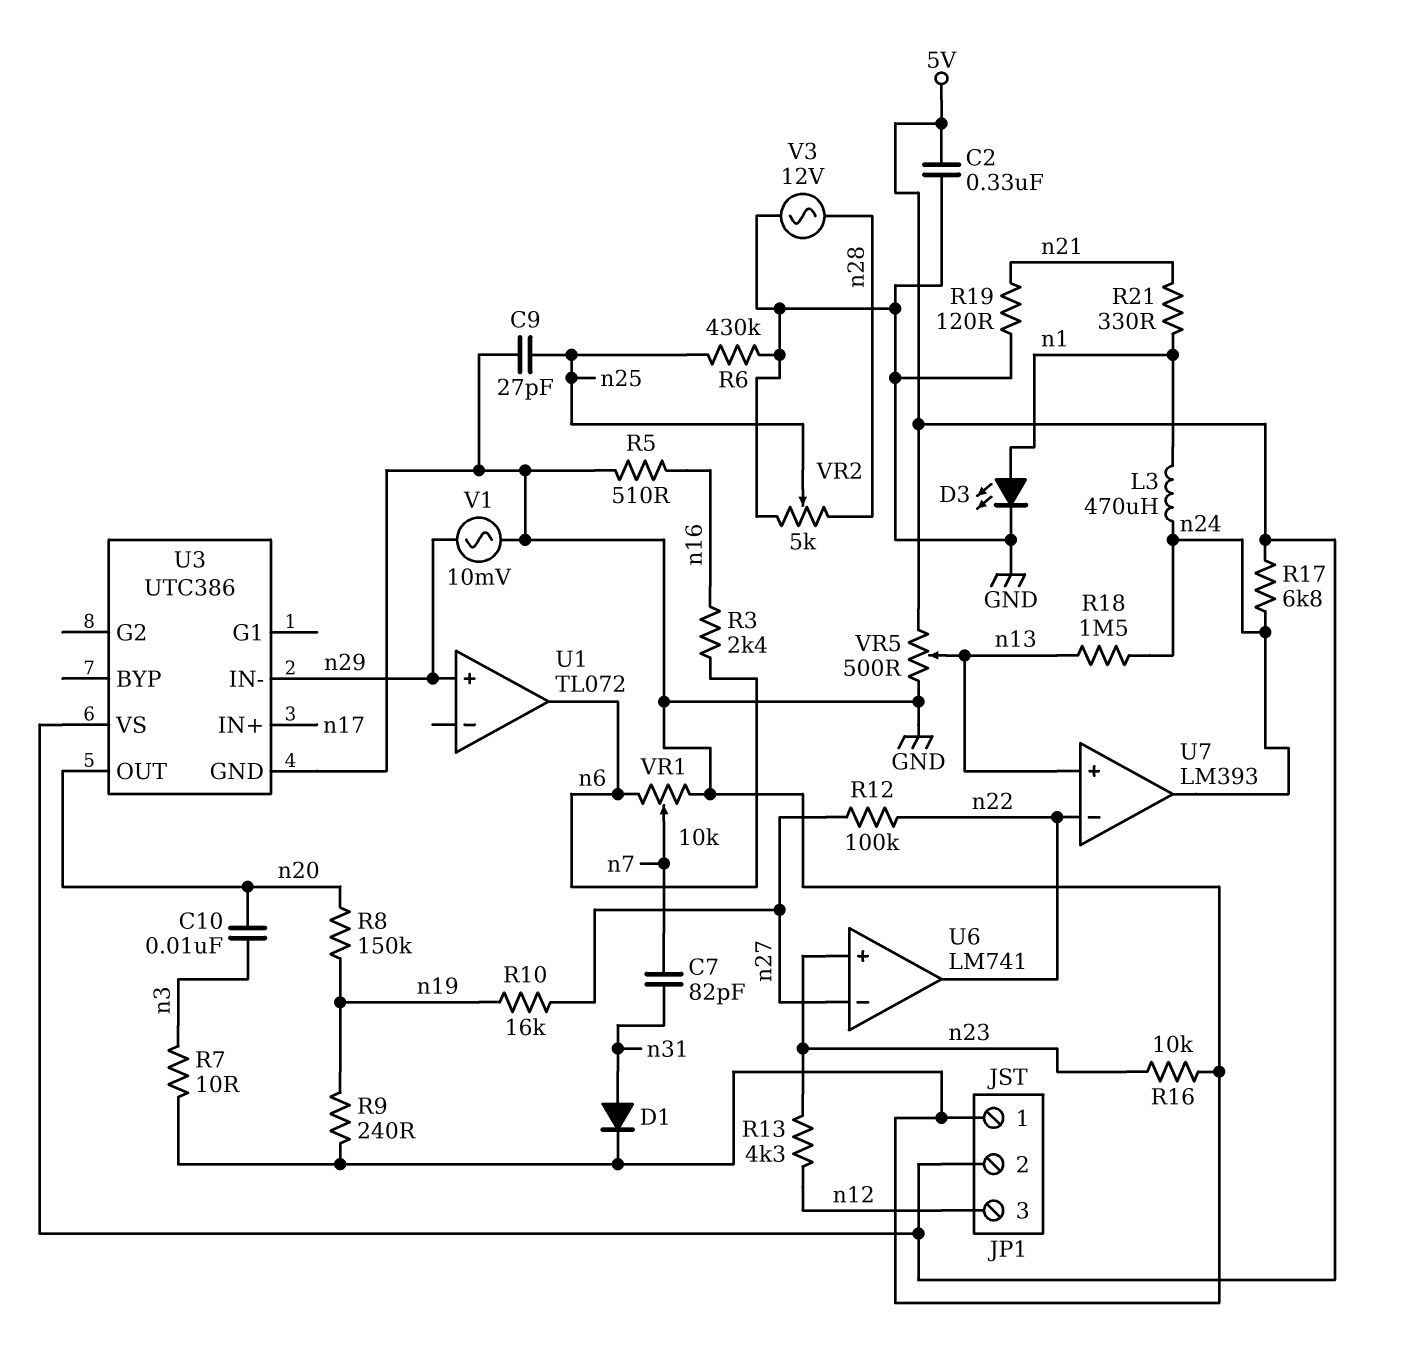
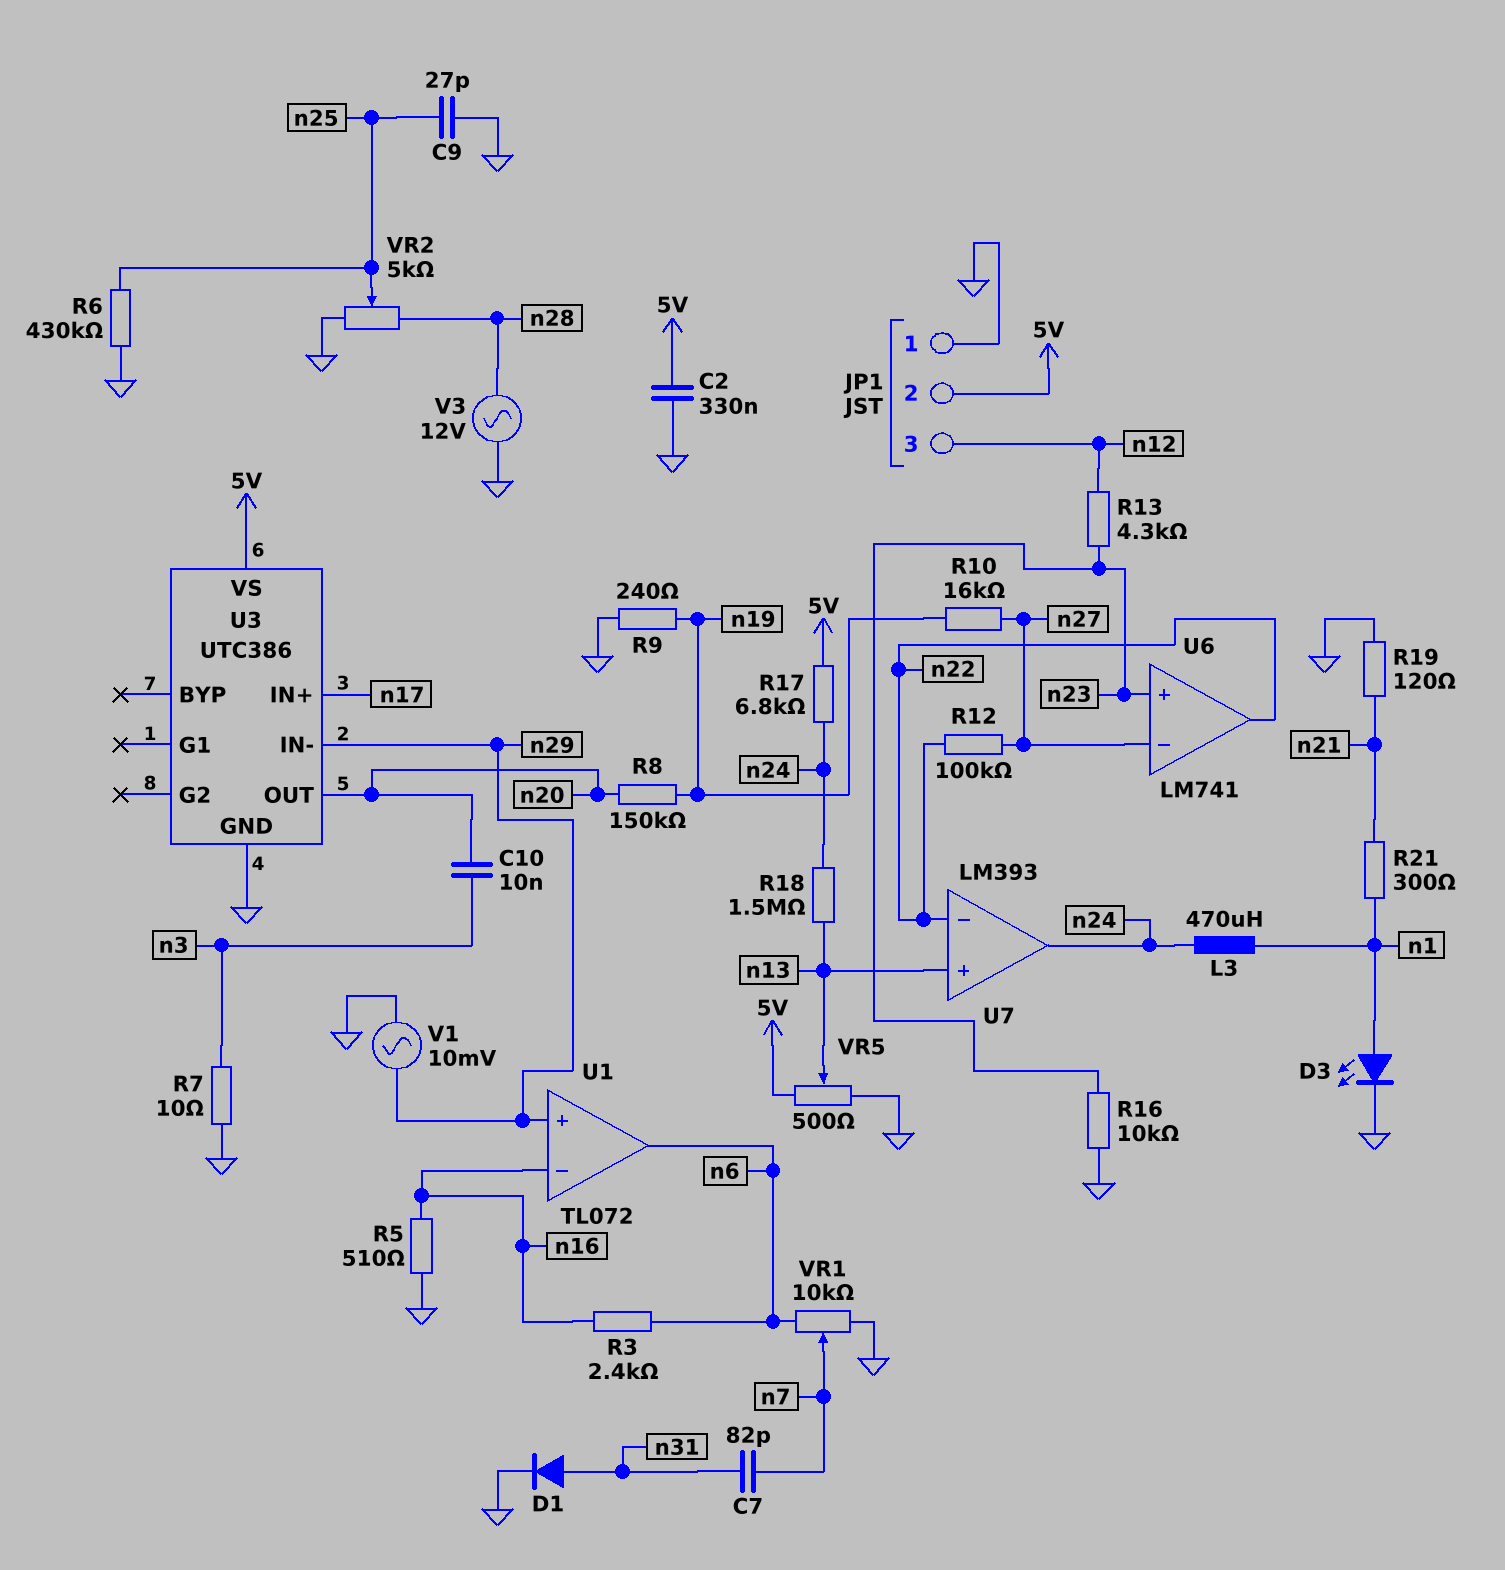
R21: 330 (n1, n21) -> 300 (n1, n21)
U1 pin in-: none -> n16

